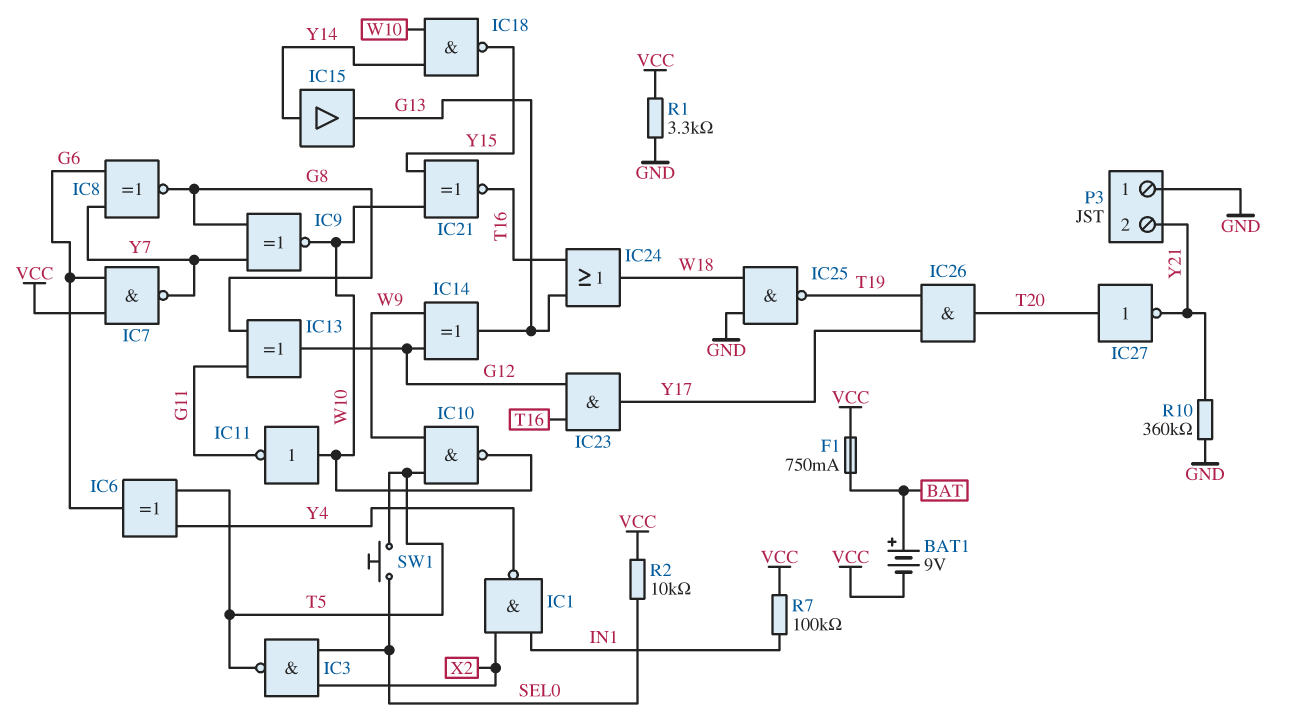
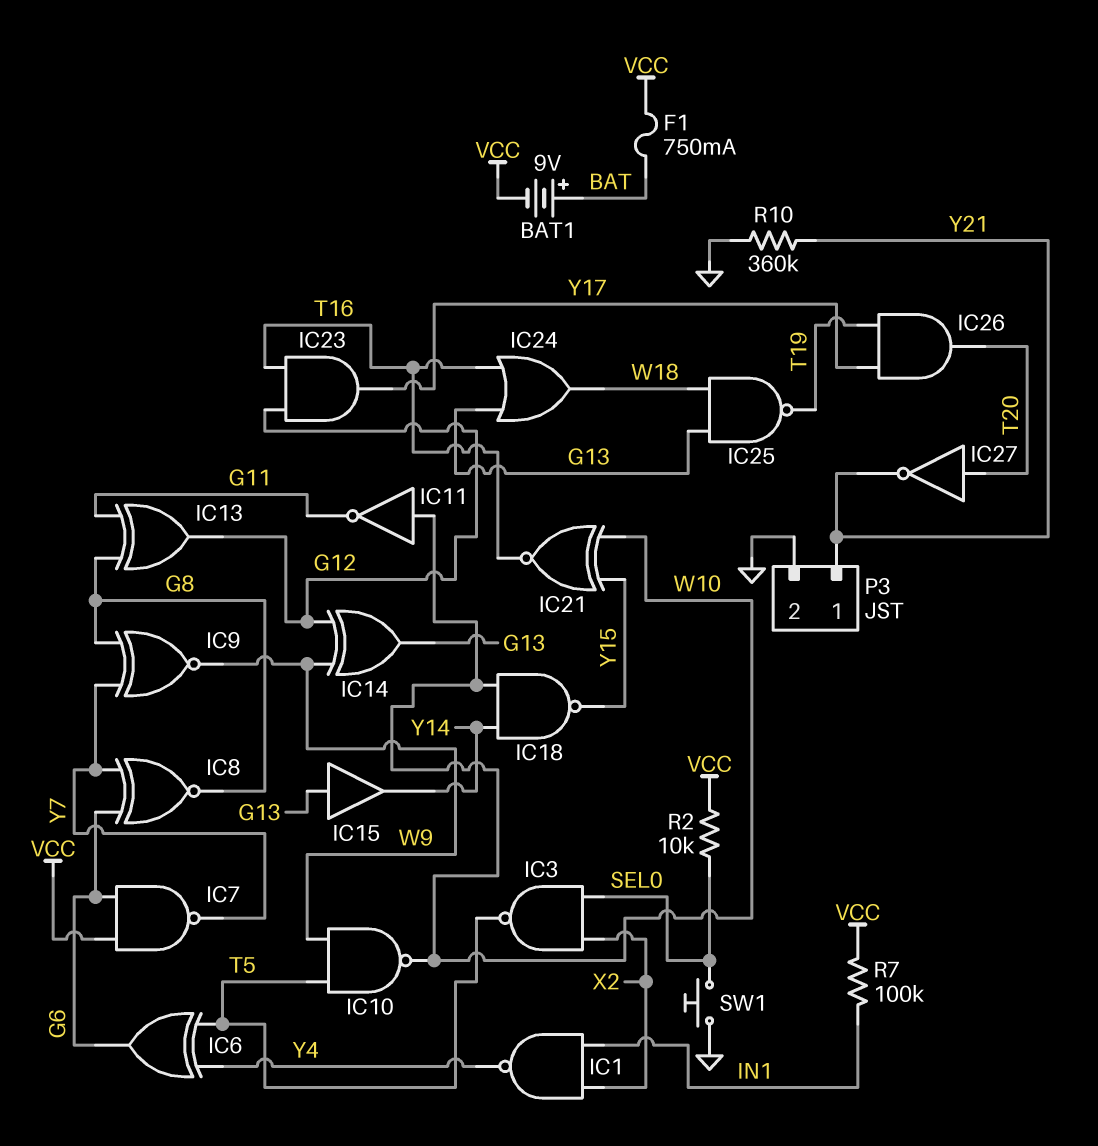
IC9: XNOR (in G8, in Y7, out W10) -> XNOR (in G8, in Y7, out W9)
IC15: buffer (in Y14, out G13) -> buffer (in G13, out Y14)
IC25: NAND (in GND, in W18, out T19) -> NAND (in G13, in W18, out T19)
P3 pin 1: GND -> Y21
P3 pin 2: Y21 -> GND
R1: 3.3k (GND, VCC) -> none
SW1: button (SEL0, T5) -> button (GND, SEL0)

